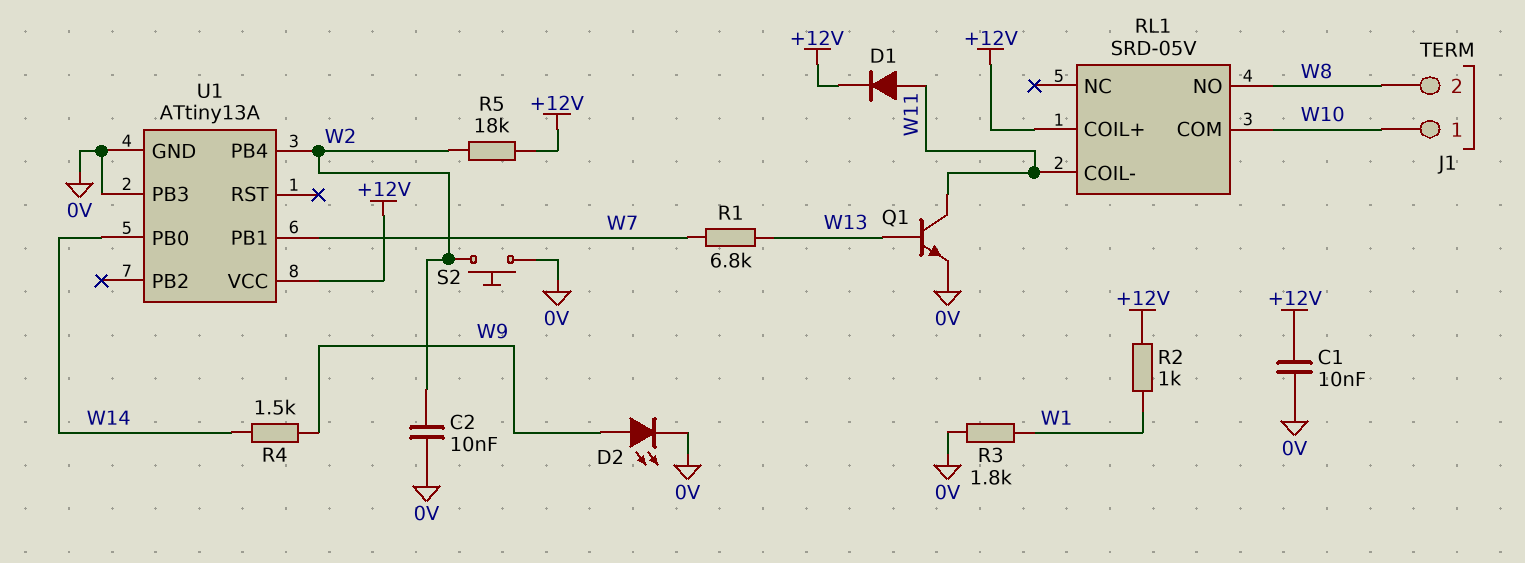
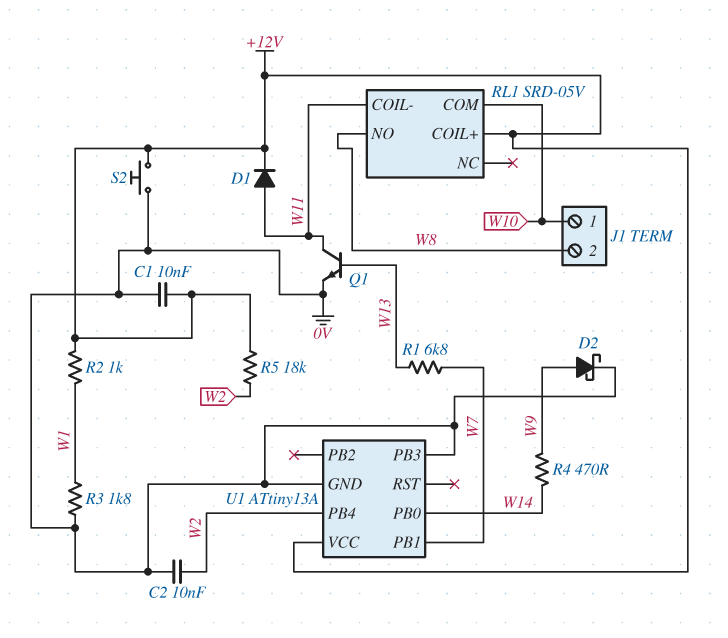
D2: LED (A W9, K 0V) -> schottky (A W9, K 0V)
R4: 1.5k (W9, W14) -> 470 (W9, W14)
S2: button (0V, W2) -> button (+12V, 0V)

